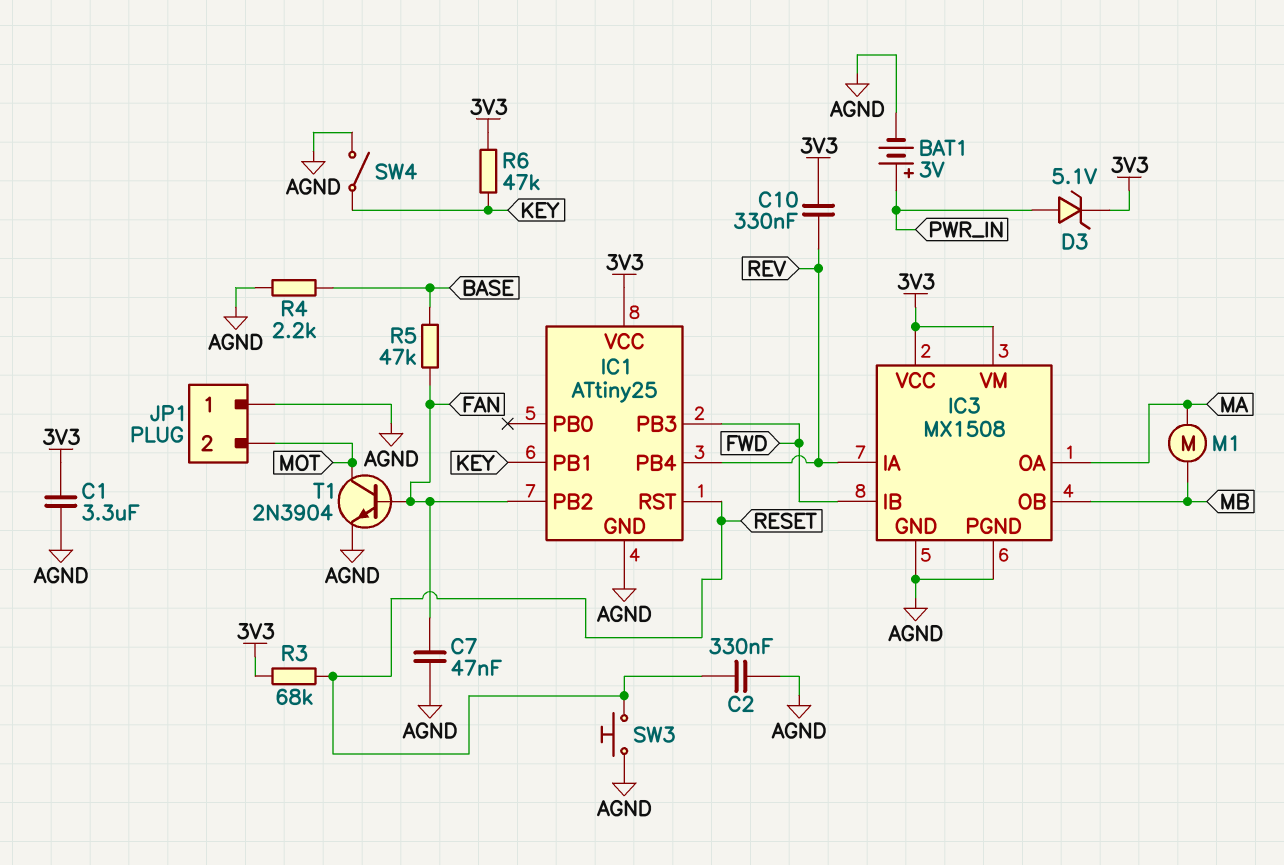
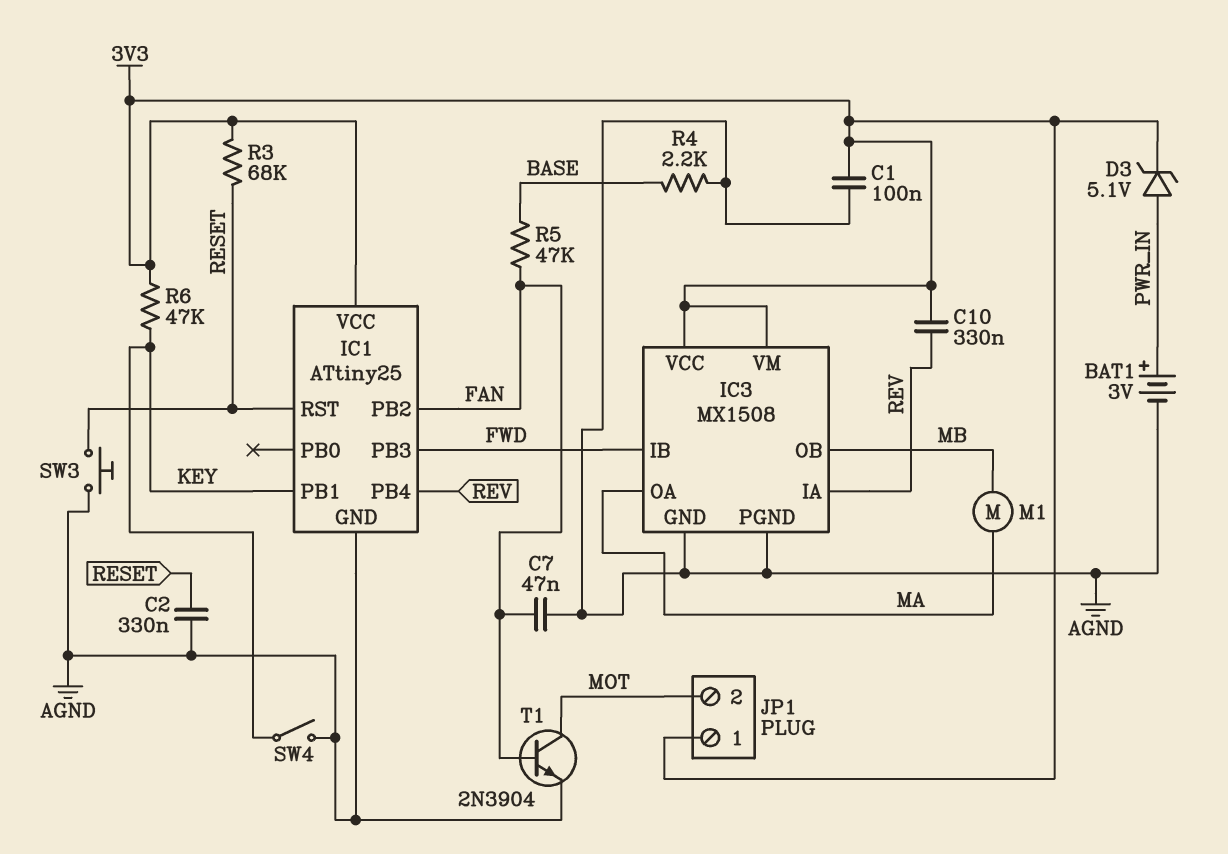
C1: 3.3uF (3V3, AGND) -> 100nF (3V3, AGND)
JP1 pin 1: AGND -> 3V3

